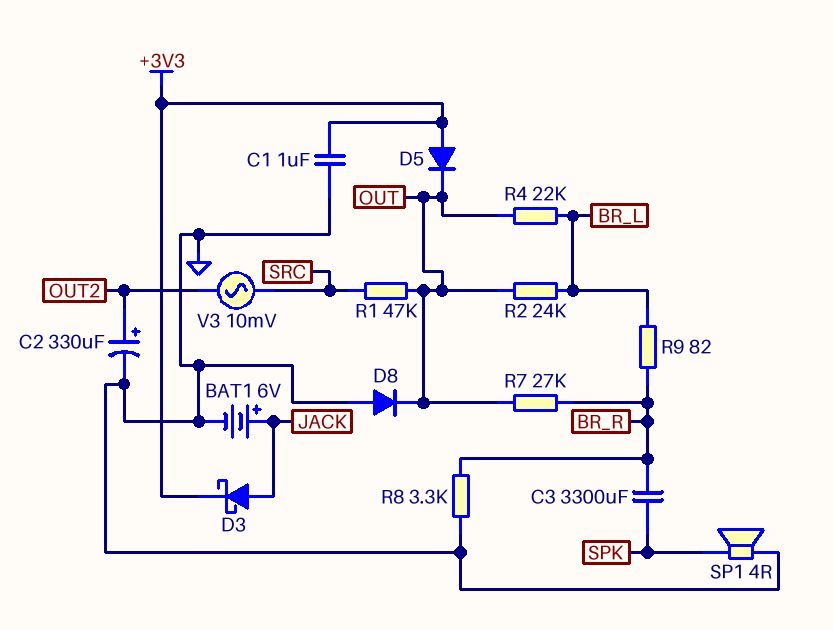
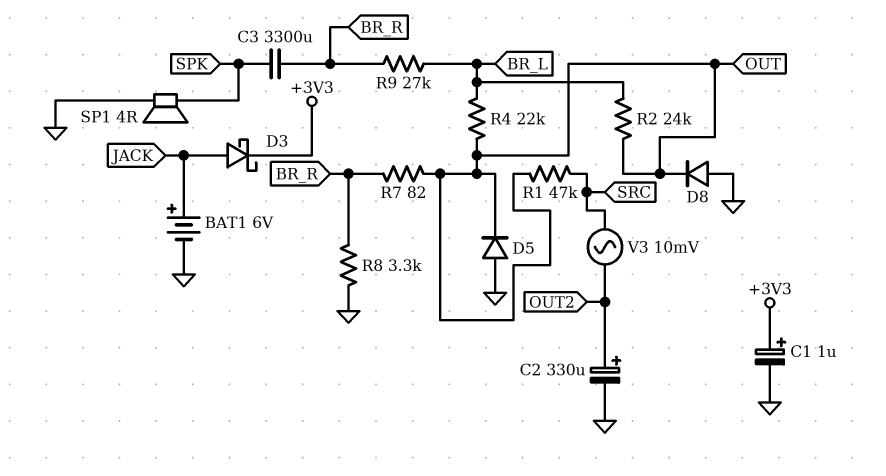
C1: 1uF (+3V3, GND) -> 1uF (plus +3V3, minus GND)
D5: diode (A +3V3, K OUT) -> diode (A GND, K OUT)
R7: 27k (BR_R, OUT) -> 82 (BR_R, OUT)
R9: 82 (BR_L, BR_R) -> 27k (BR_L, BR_R)

